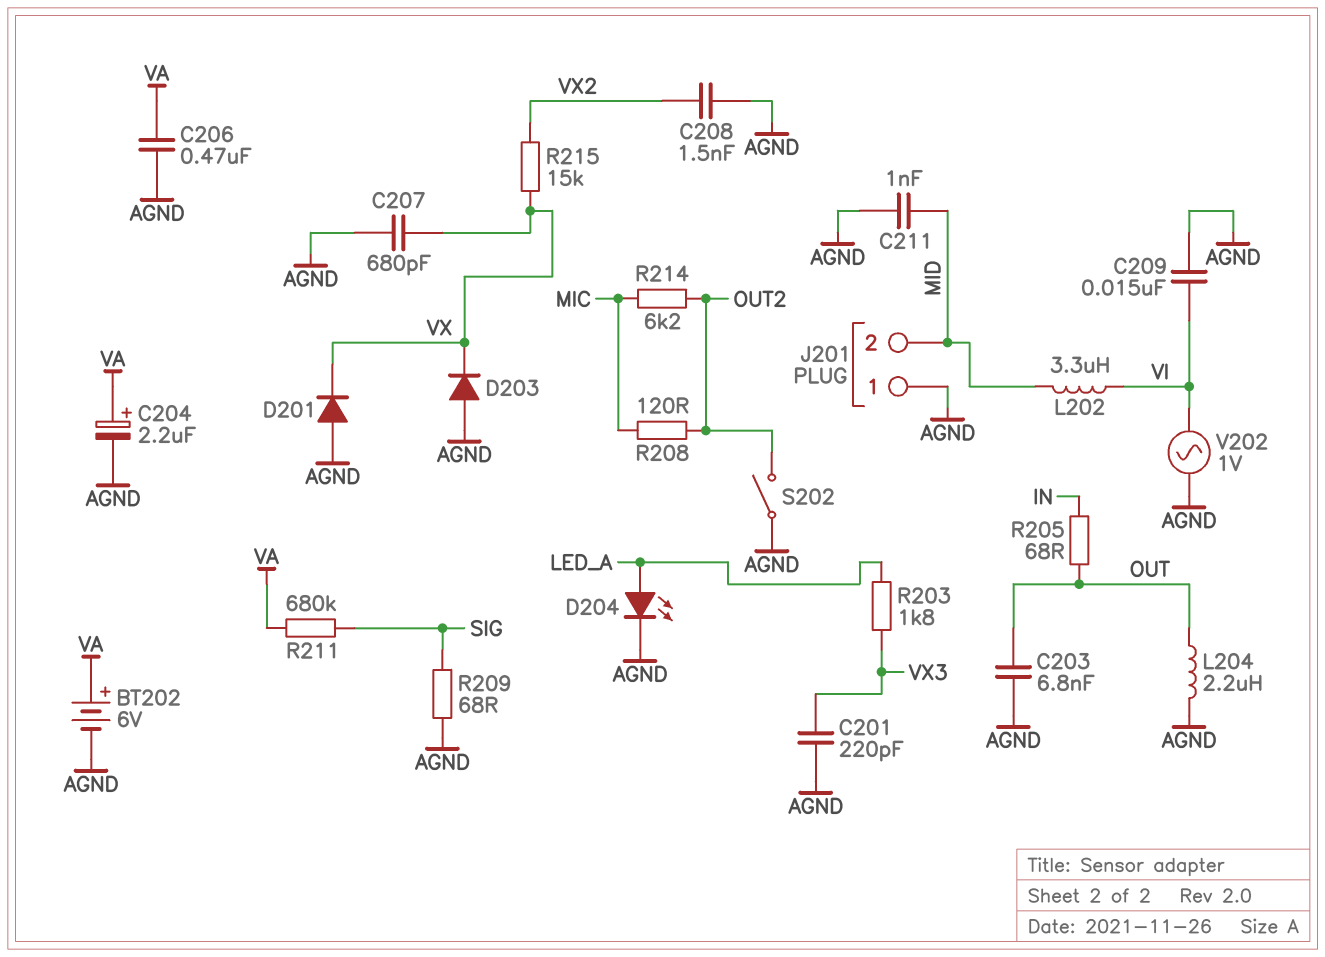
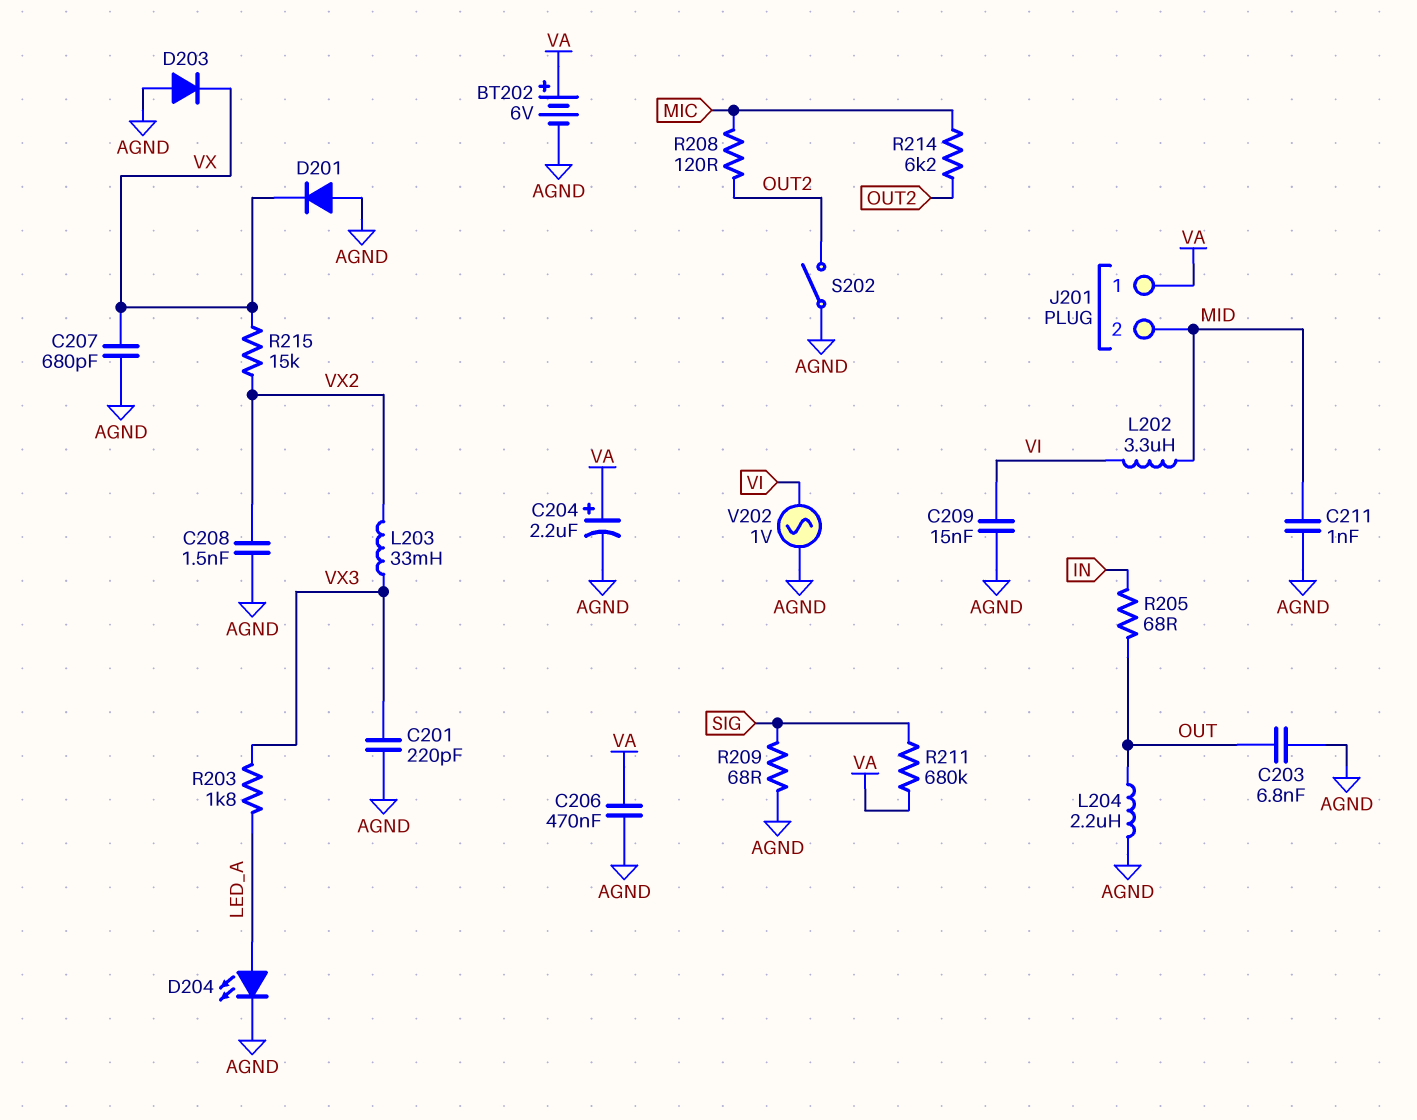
J201 pin 1: AGND -> VA
L203: none -> 33mH (VX2, VX3)

